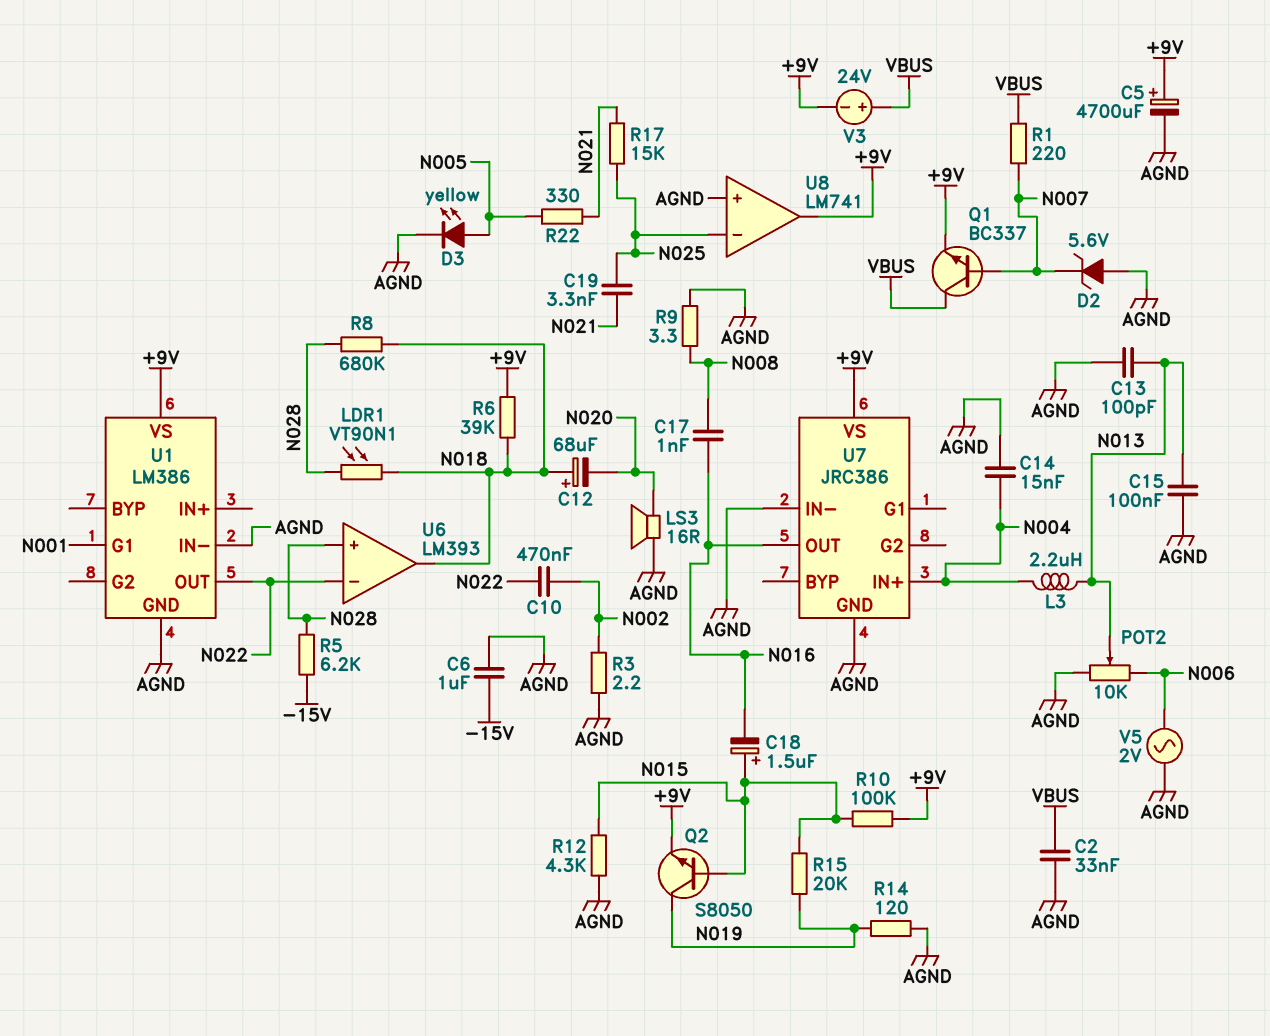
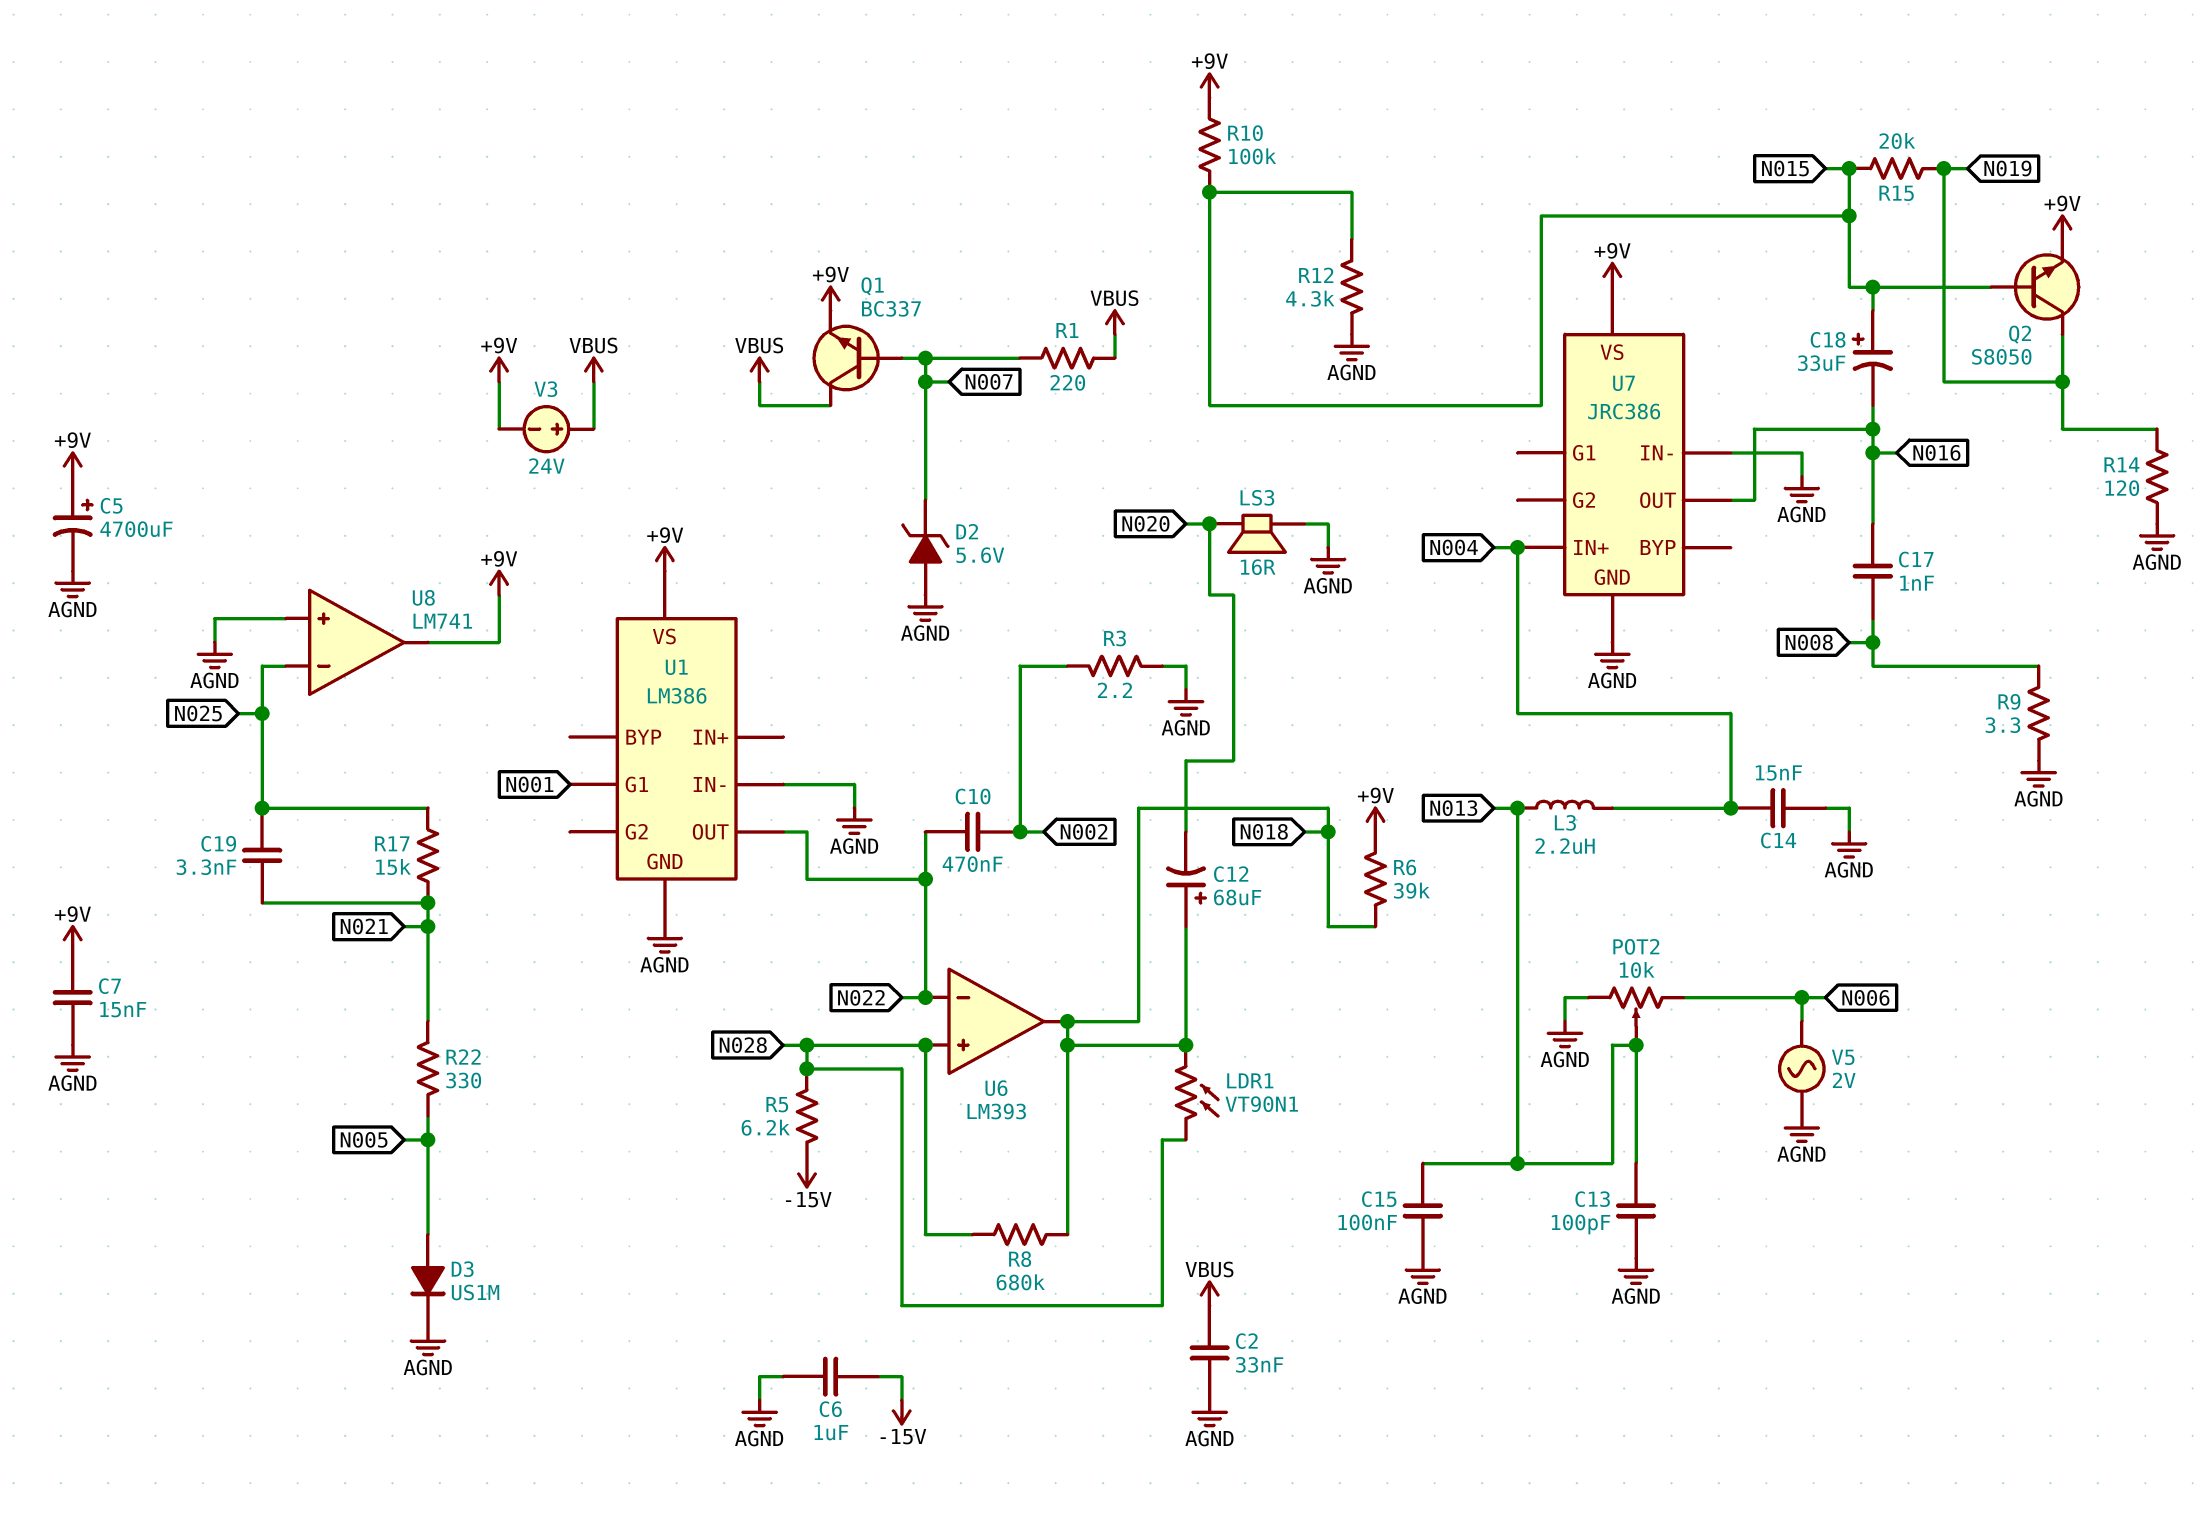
C7: none -> 15nF (+9V, AGND)
C18: 1.5uF (plus N015, minus N016) -> 33uF (plus N015, minus N016)
D3: LED yellow (A N005, K AGND) -> diode US1M (A N005, K AGND)

